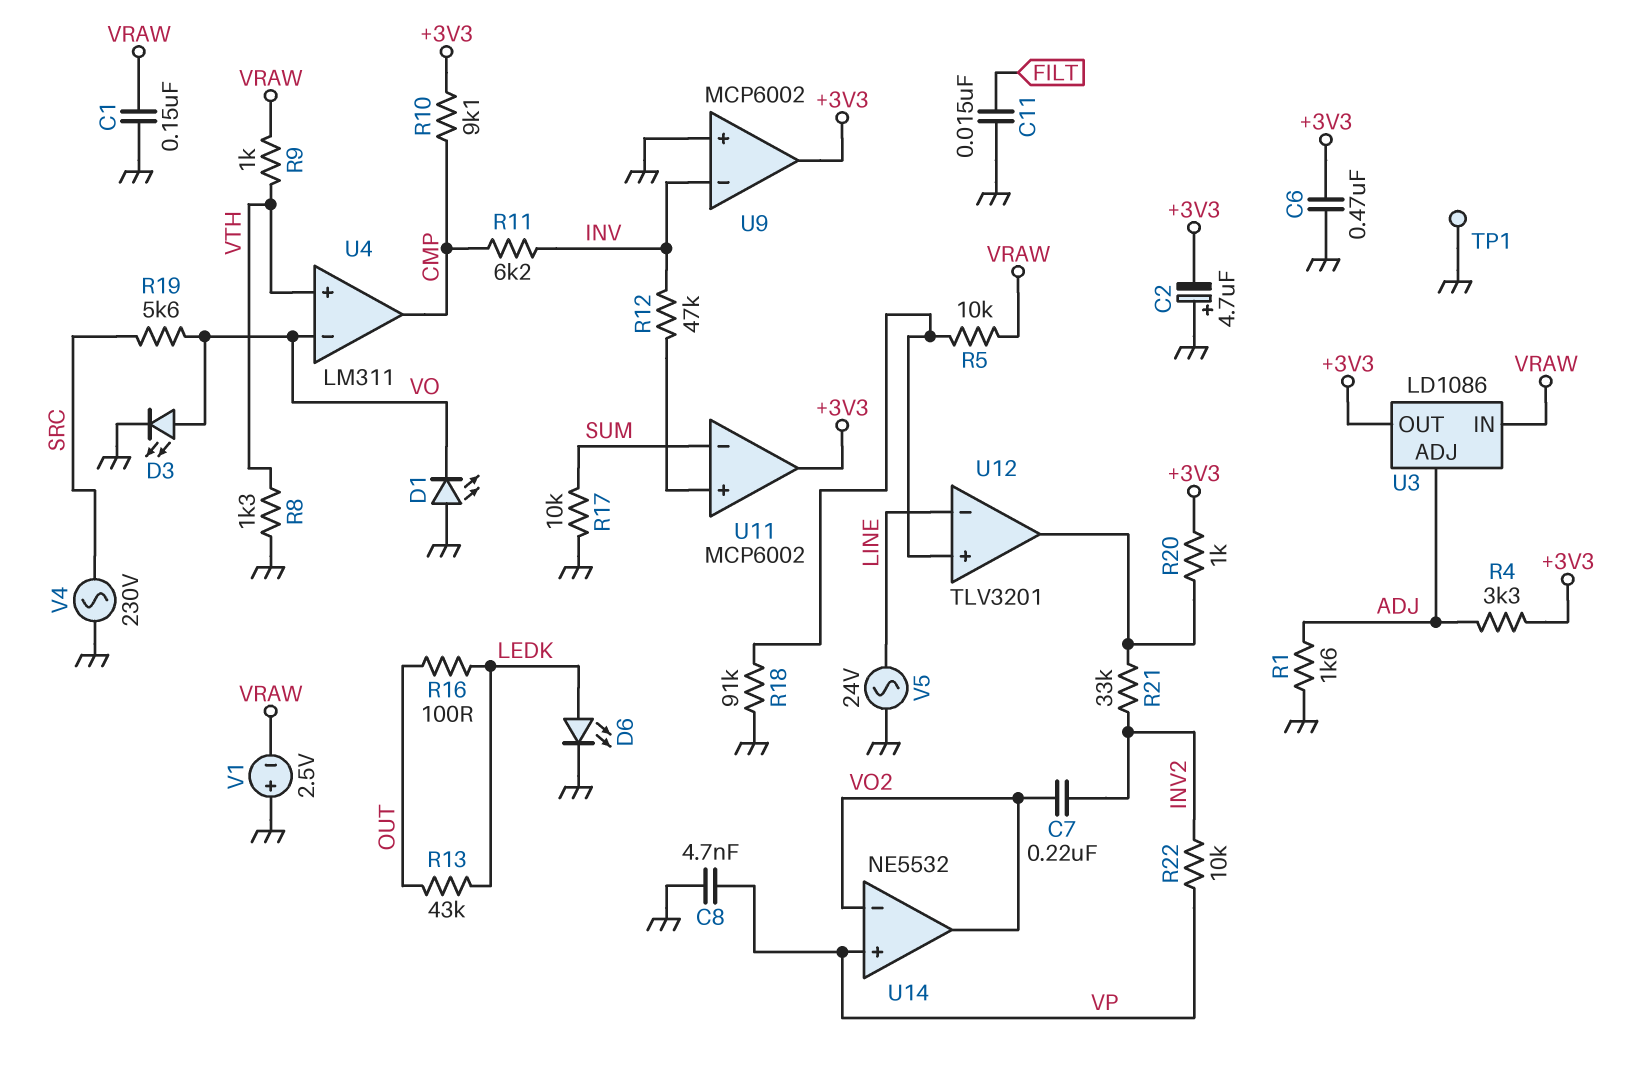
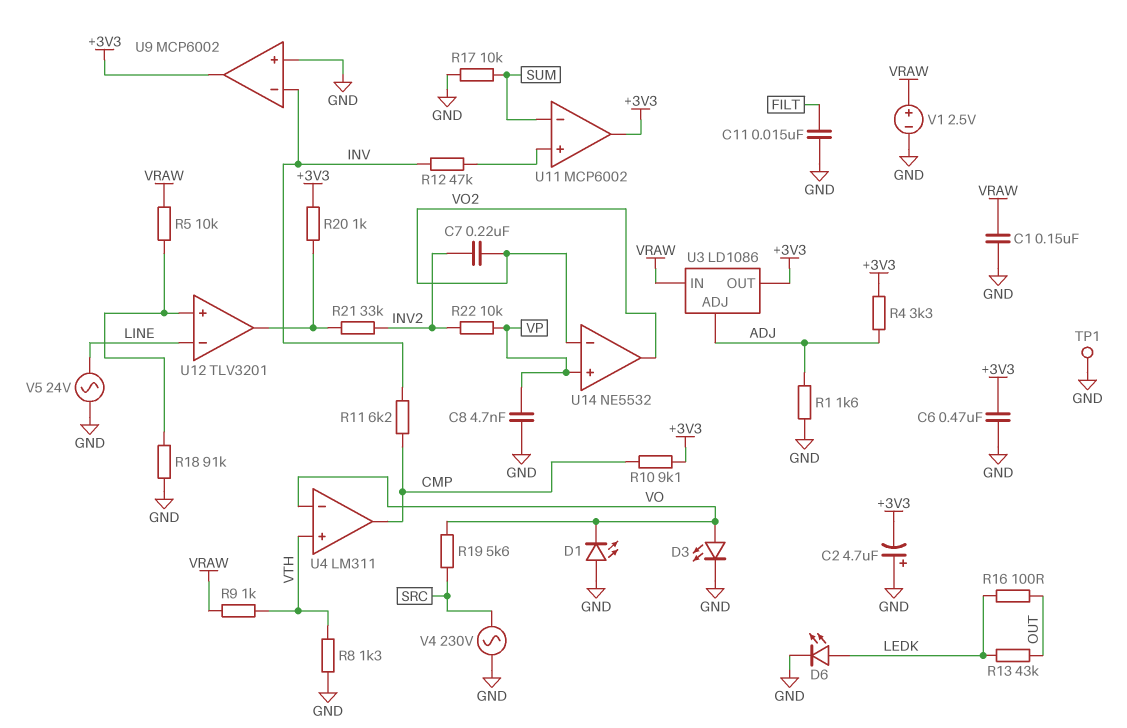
V1: 2.5V (plus GND, minus VRAW) -> 2.5V (plus VRAW, minus GND)

